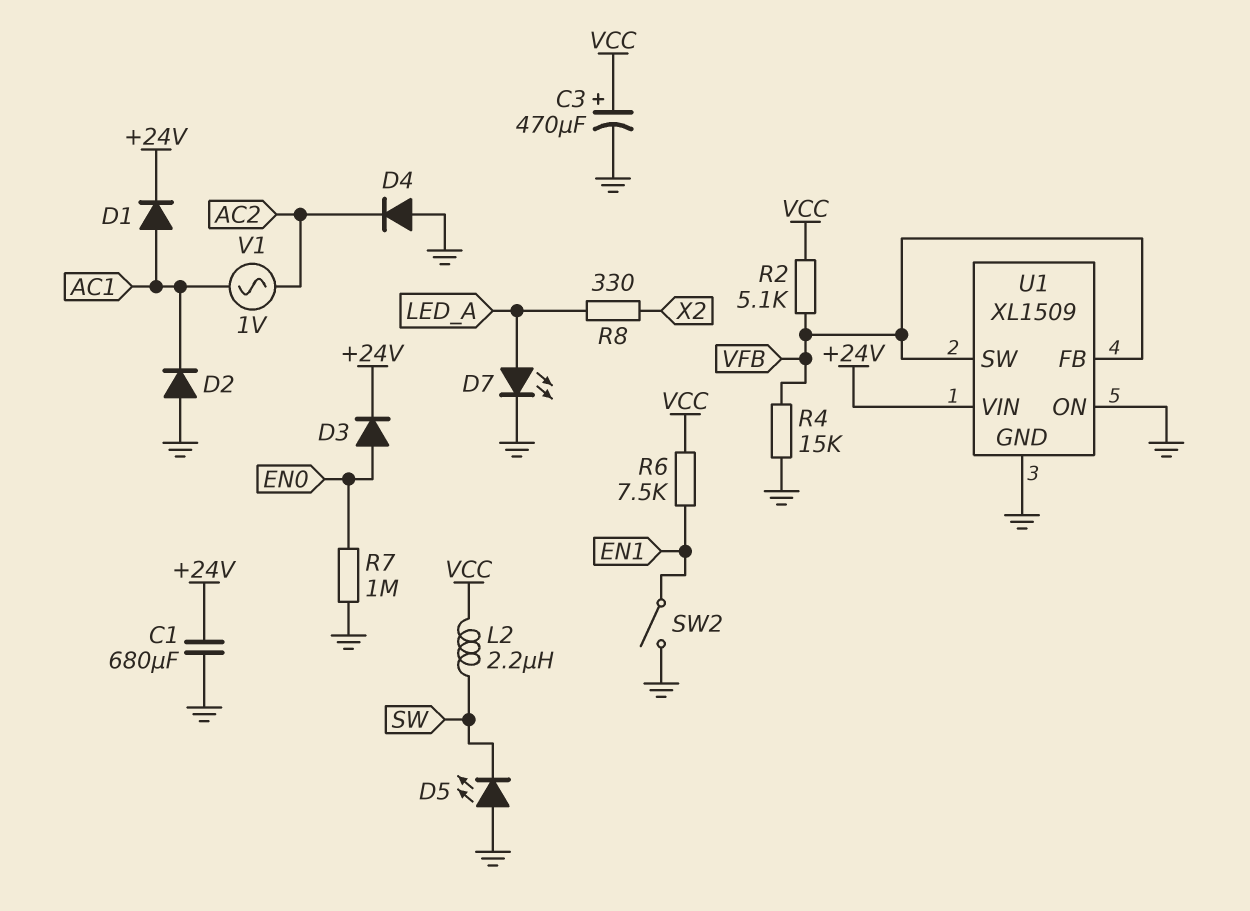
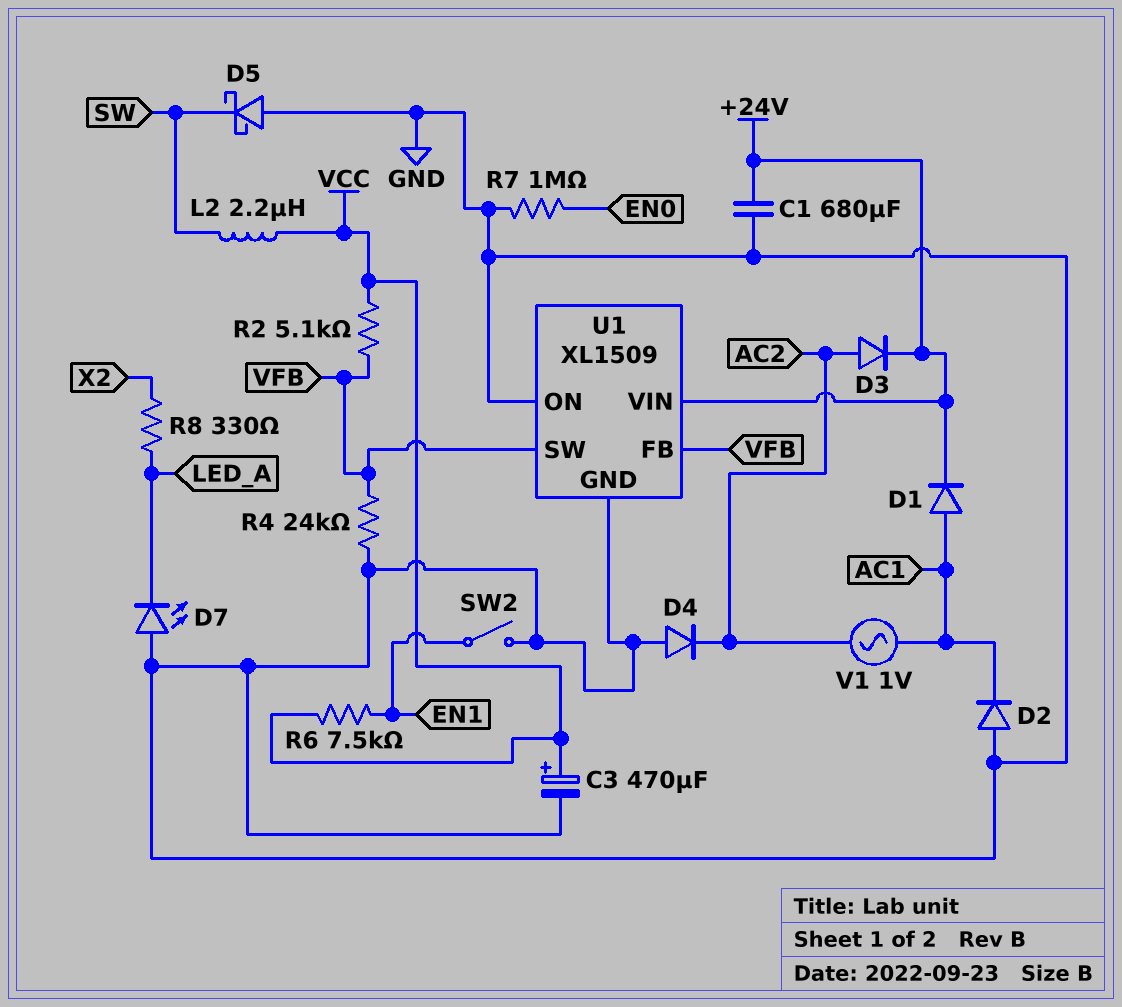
D3: diode (A EN0, K +24V) -> diode (A AC2, K +24V)
D5: LED (A GND, K SW) -> schottky (A GND, K SW)
D7: LED (A LED_A, K GND) -> LED (A GND, K LED_A)
R4: 15k (GND, VFB) -> 24k (GND, VFB)

